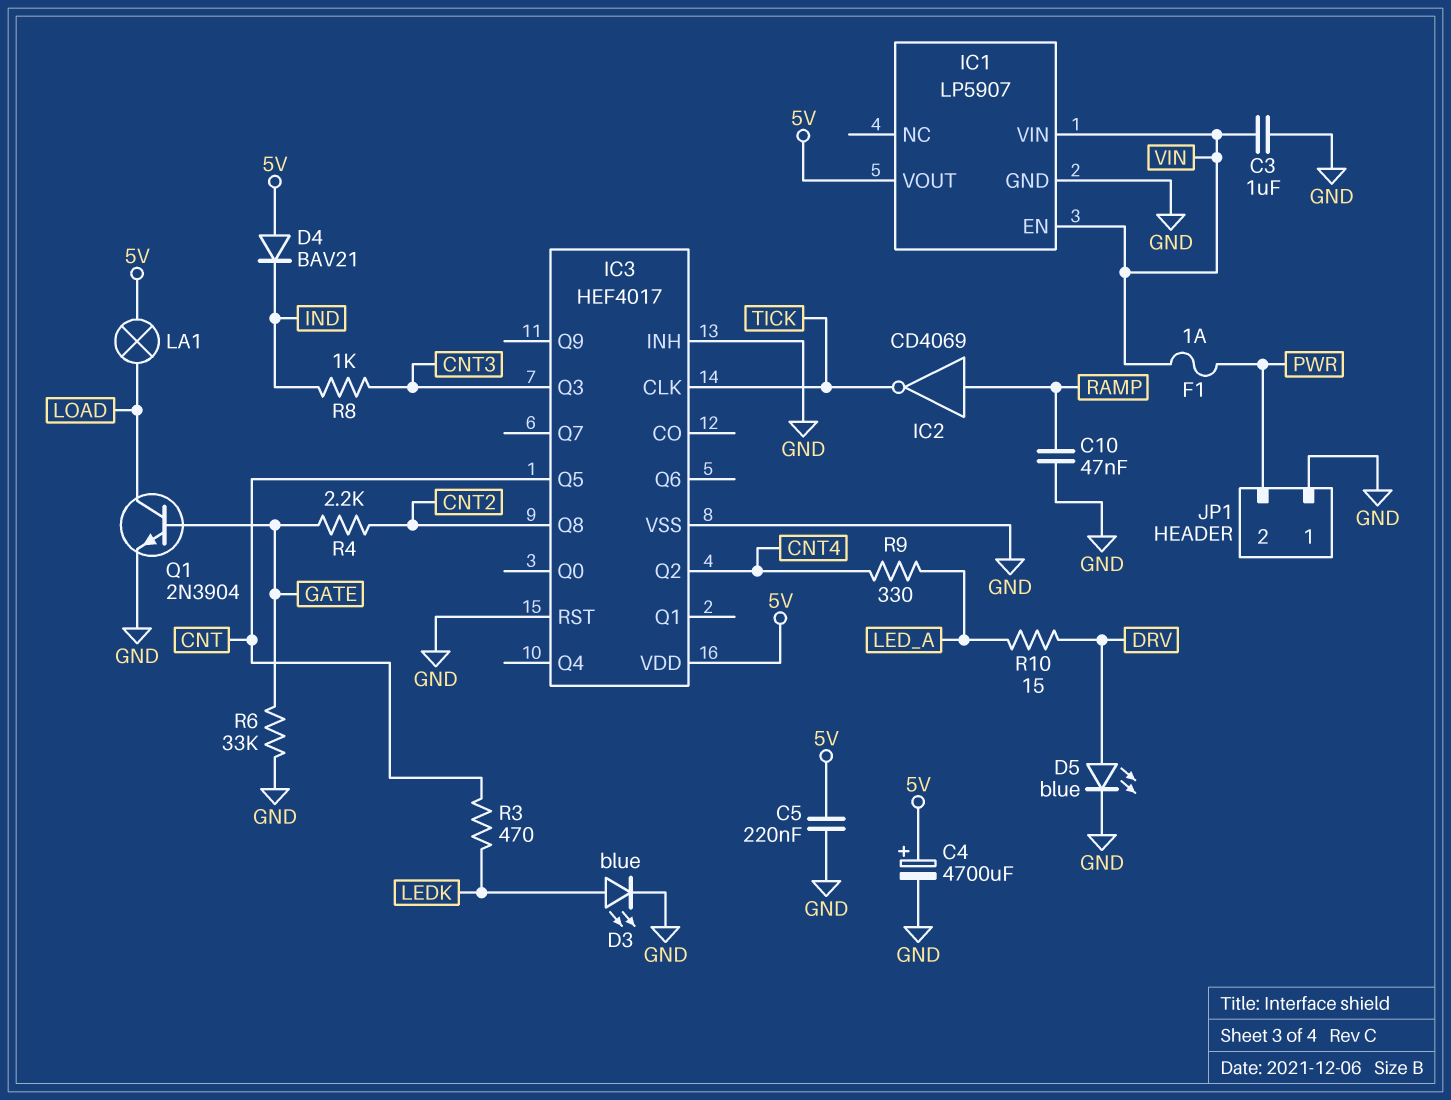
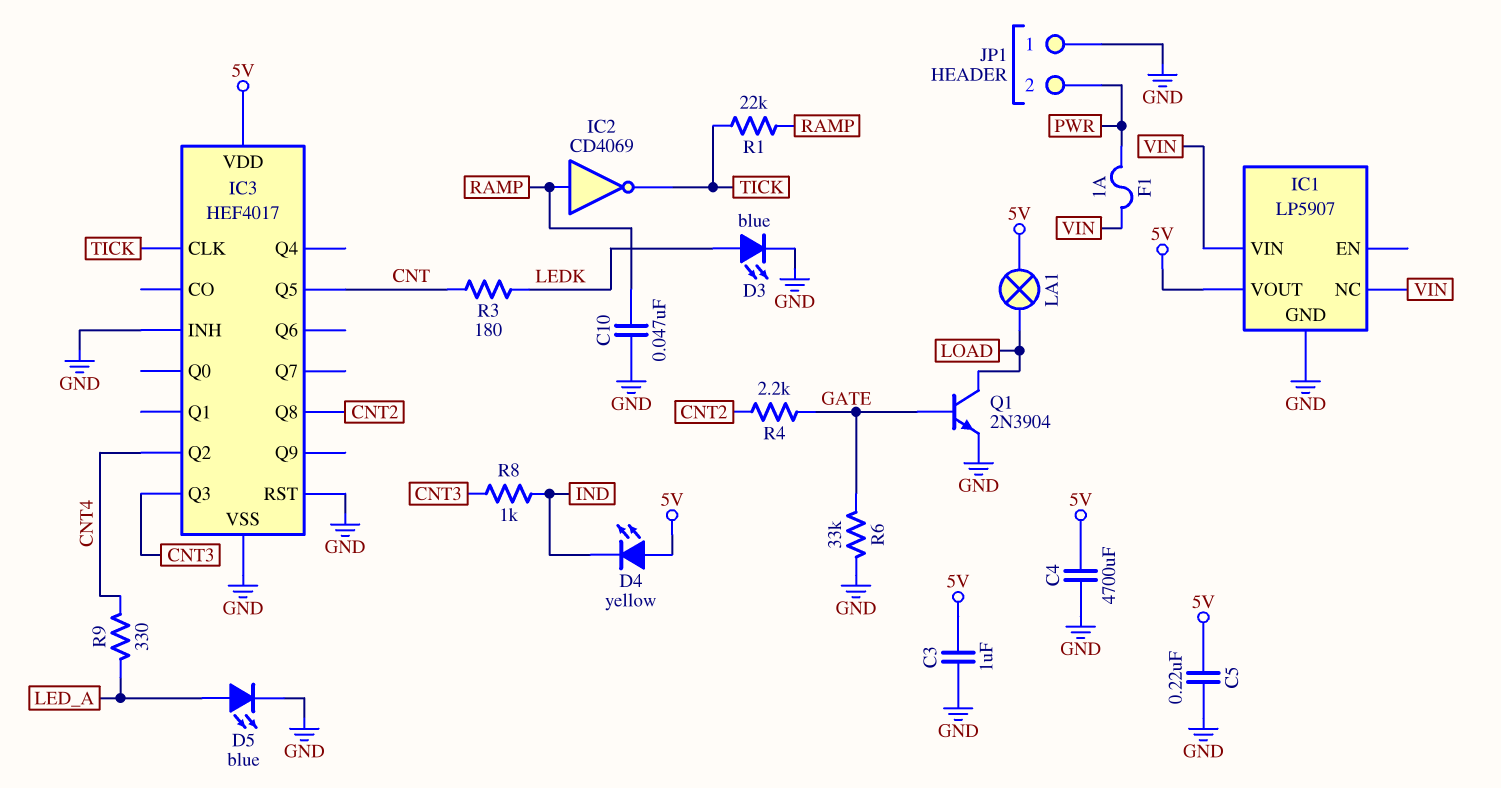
C3: 1uF (GND, VIN) -> 1uF (5V, GND)
C4: 4700uF (plus 5V, minus GND) -> 4700uF (5V, GND)
D4: diode BAV21 (A 5V, K IND) -> LED yellow (A 5V, K IND)
D5: LED blue (A DRV, K GND) -> LED blue (A LED_A, K GND)
IC1 pin EN: VIN -> none
IC1 pin NC: none -> VIN
R1: none -> 22k (RAMP, TICK)
R3: 470 (CNT, LEDK) -> 180 (CNT, LEDK)
R10: 15 (DRV, LED_A) -> none

